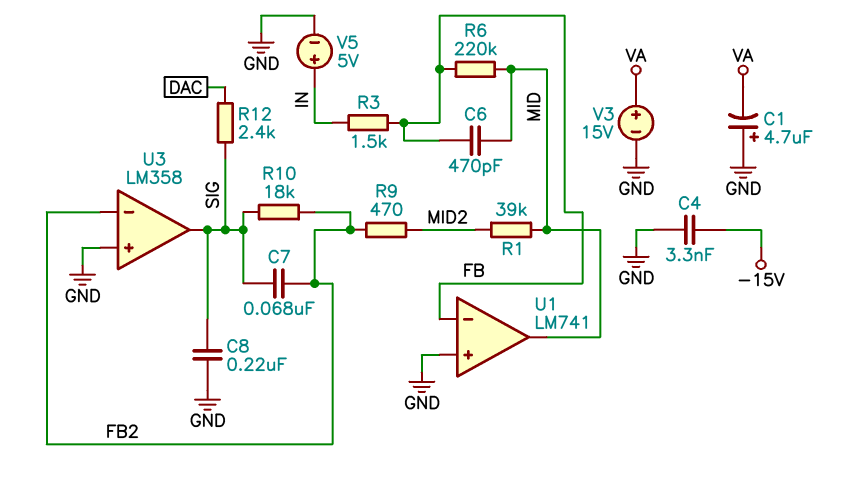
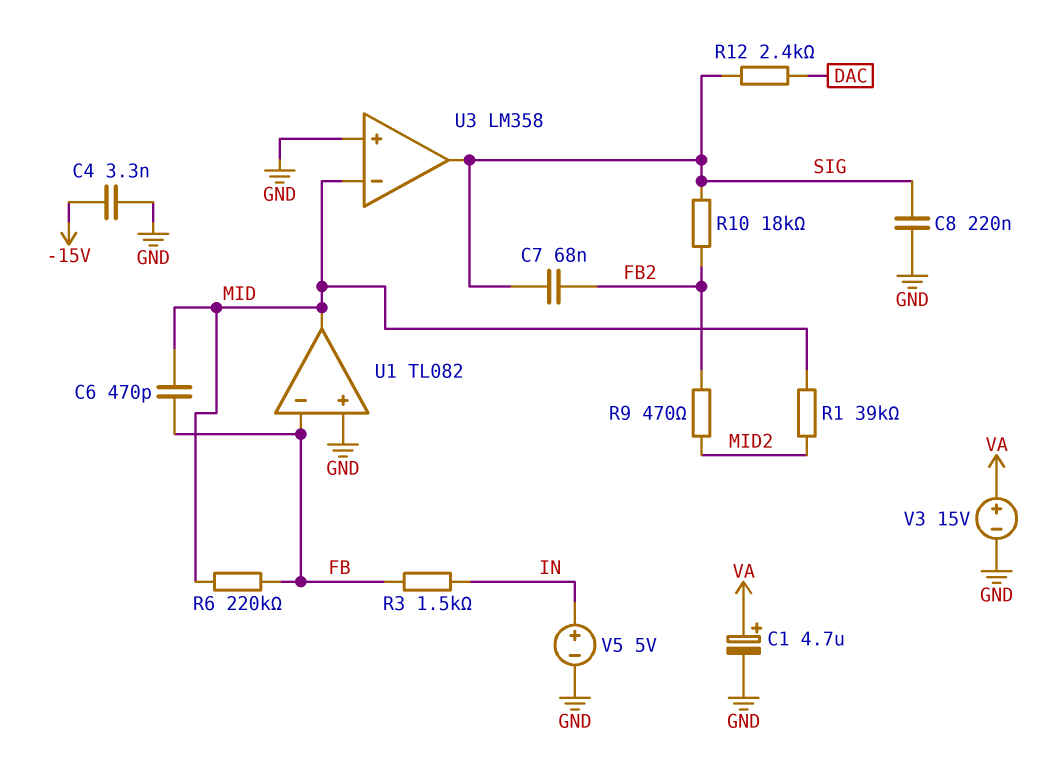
C1: 4.7uF (plus GND, minus VA) -> 4.7uF (plus VA, minus GND)
U1: LM741 -> TL082
U3 pin in-: FB2 -> MID

